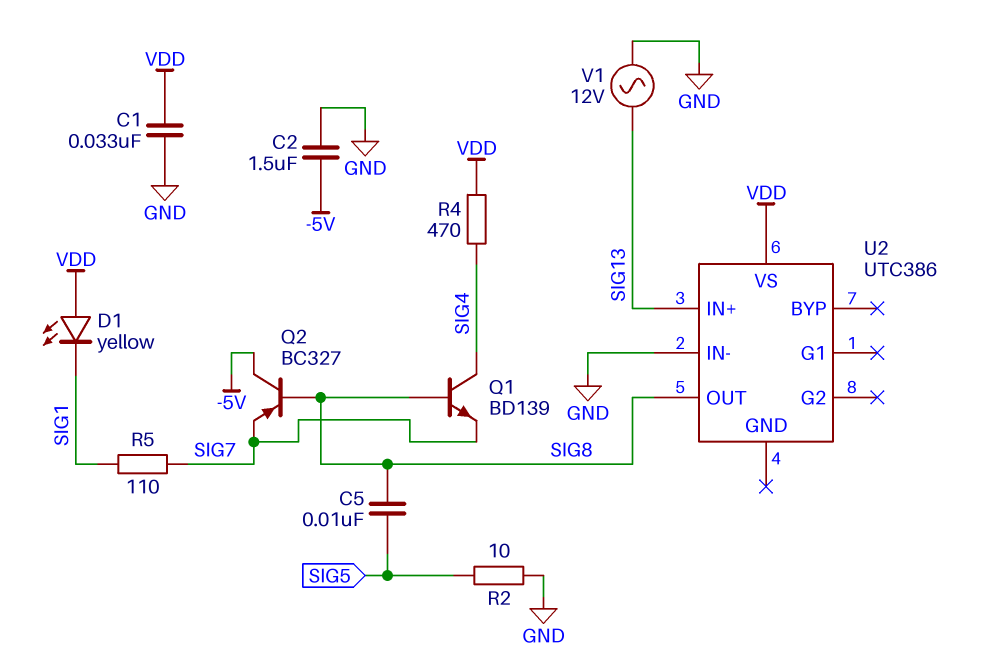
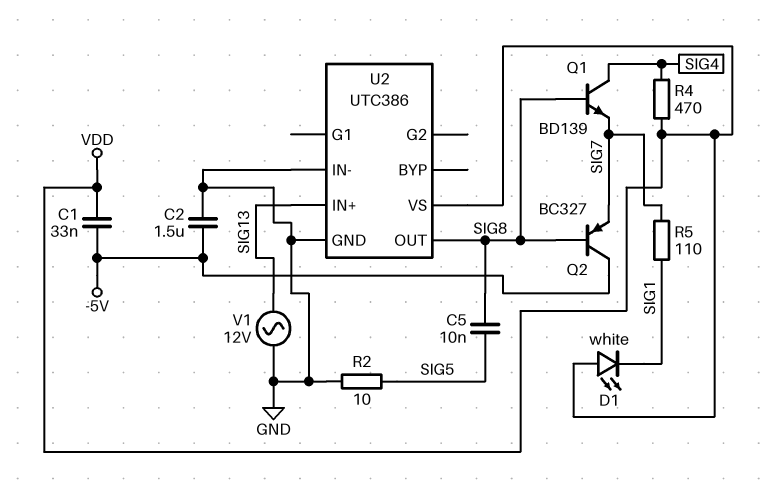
C1: 33nF (GND, VDD) -> 33nF (-5V, VDD)
D1: LED yellow (A VDD, K SIG1) -> LED white (A VDD, K SIG1)
U2 pin GND: none -> GND

